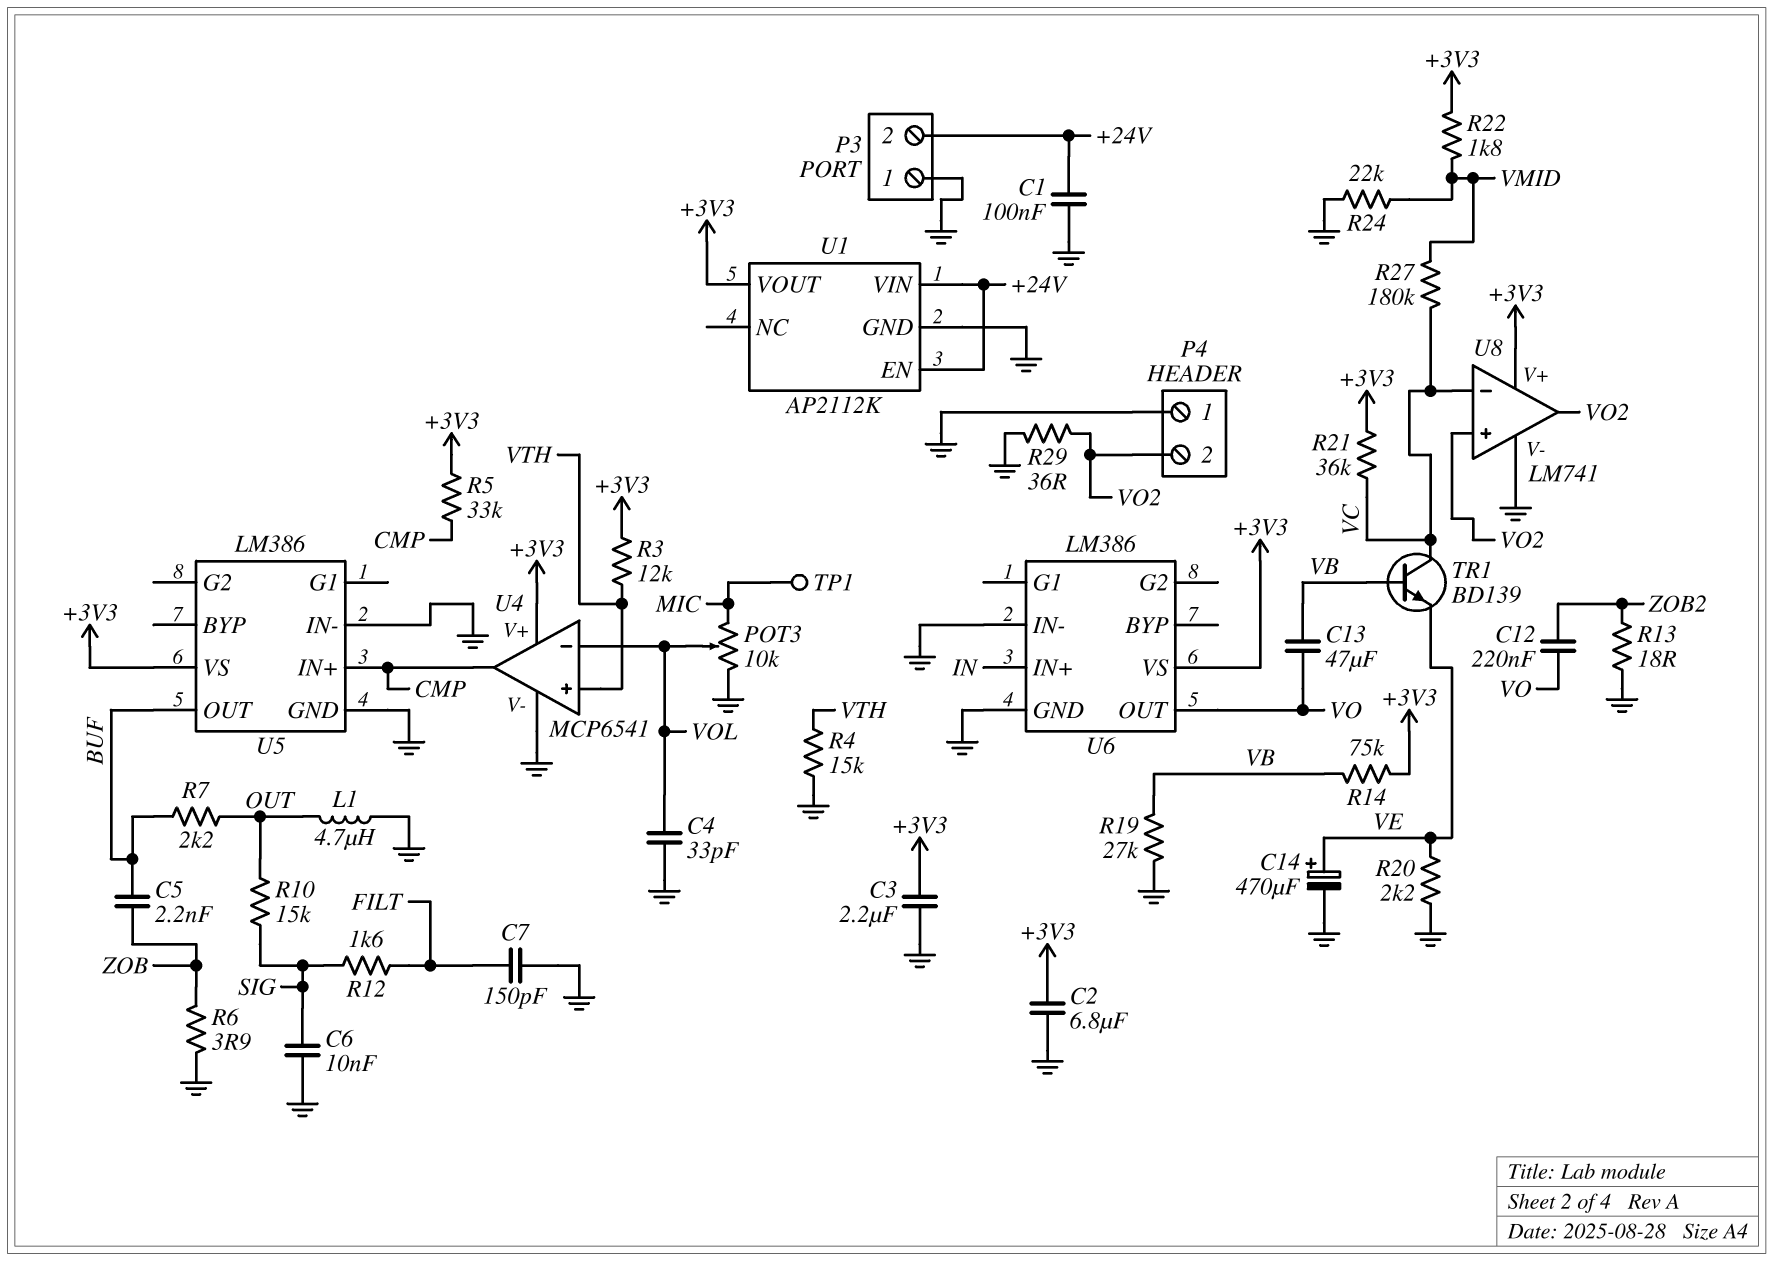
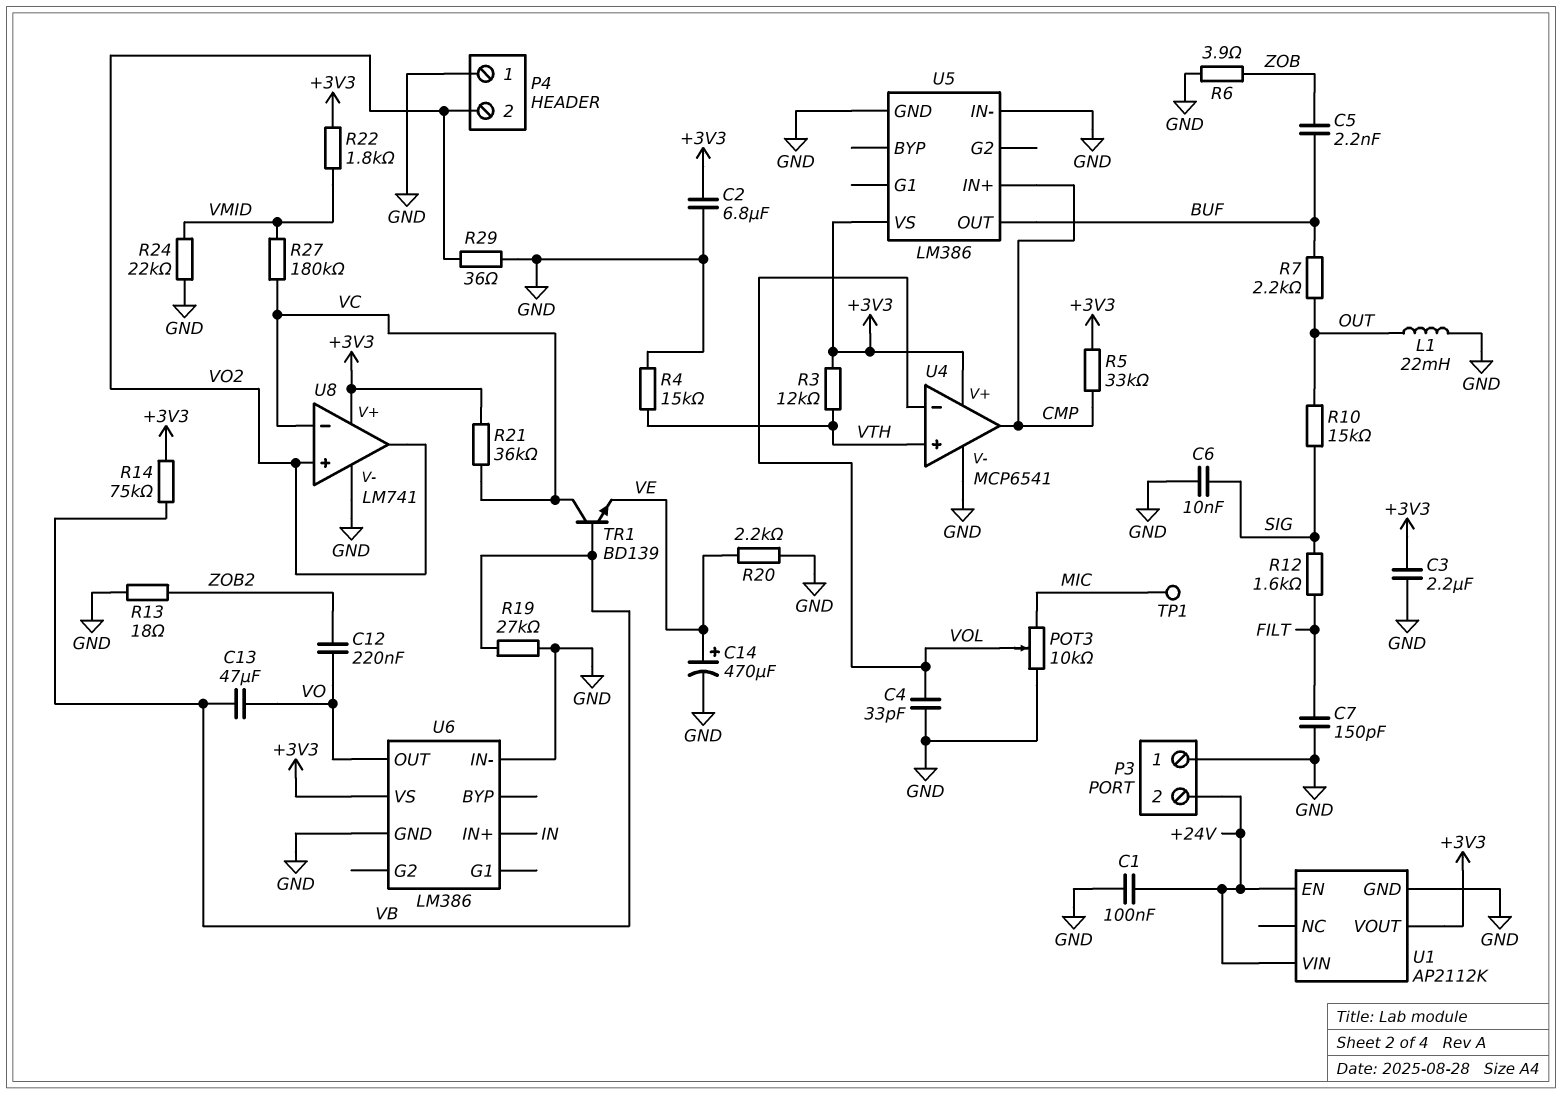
L1: 4.7uH (GND, OUT) -> 22mH (GND, OUT)

